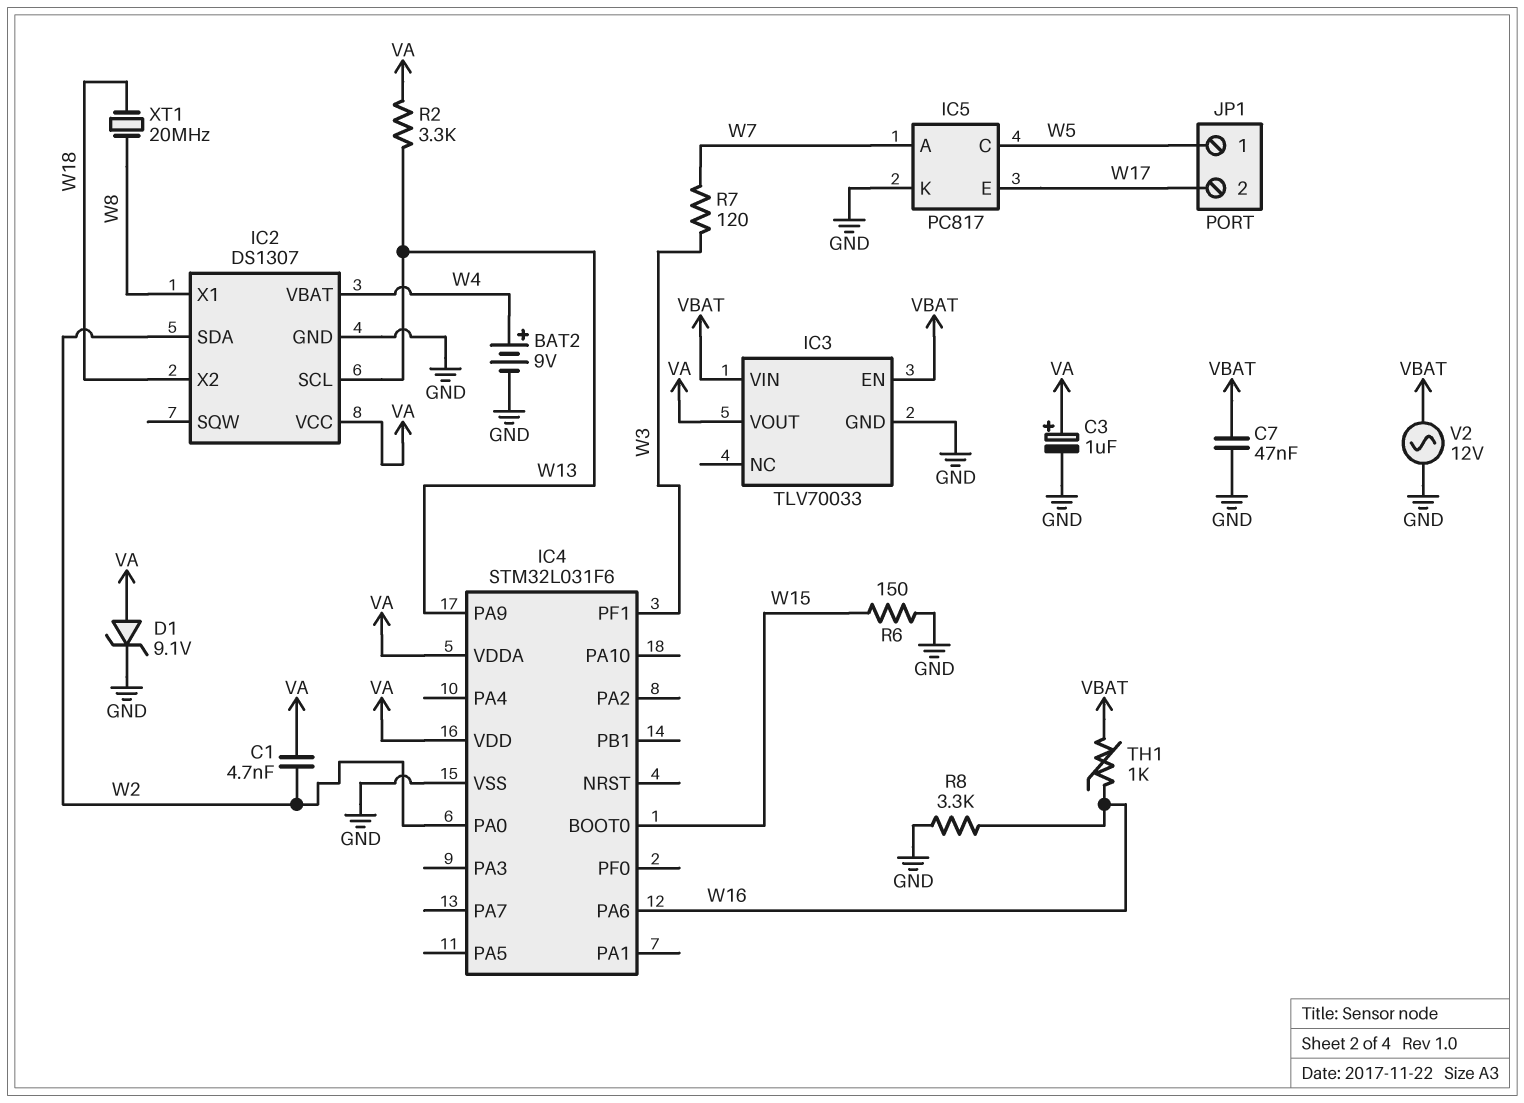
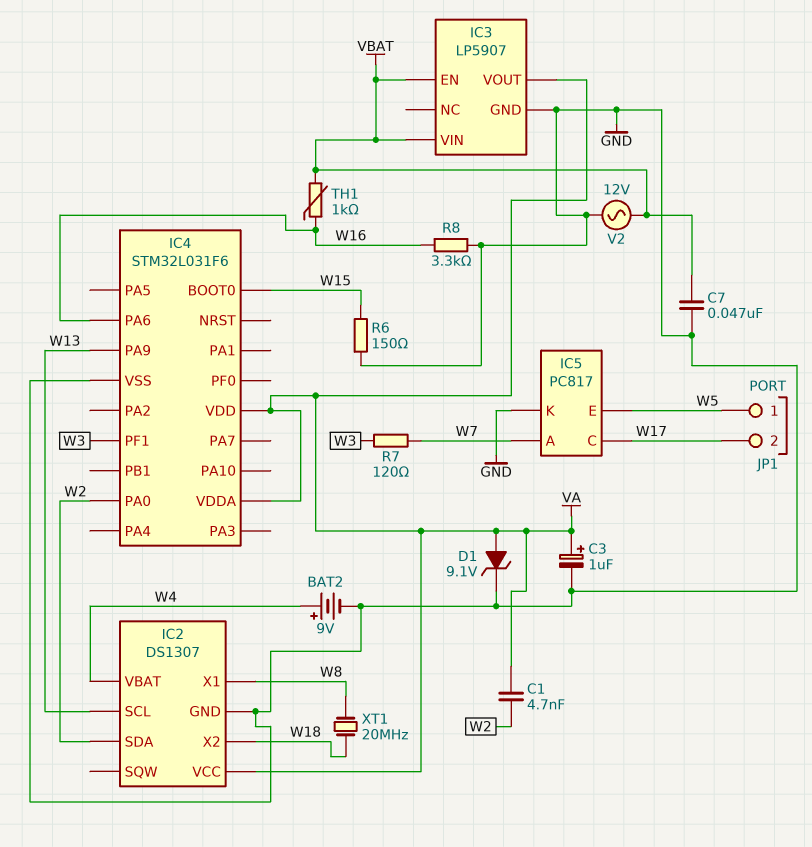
IC3: TLV70033 -> LP5907
IC5 pin C: W5 -> W17
IC5 pin E: W17 -> W5
R2: 3.3k (VA, W13) -> none

